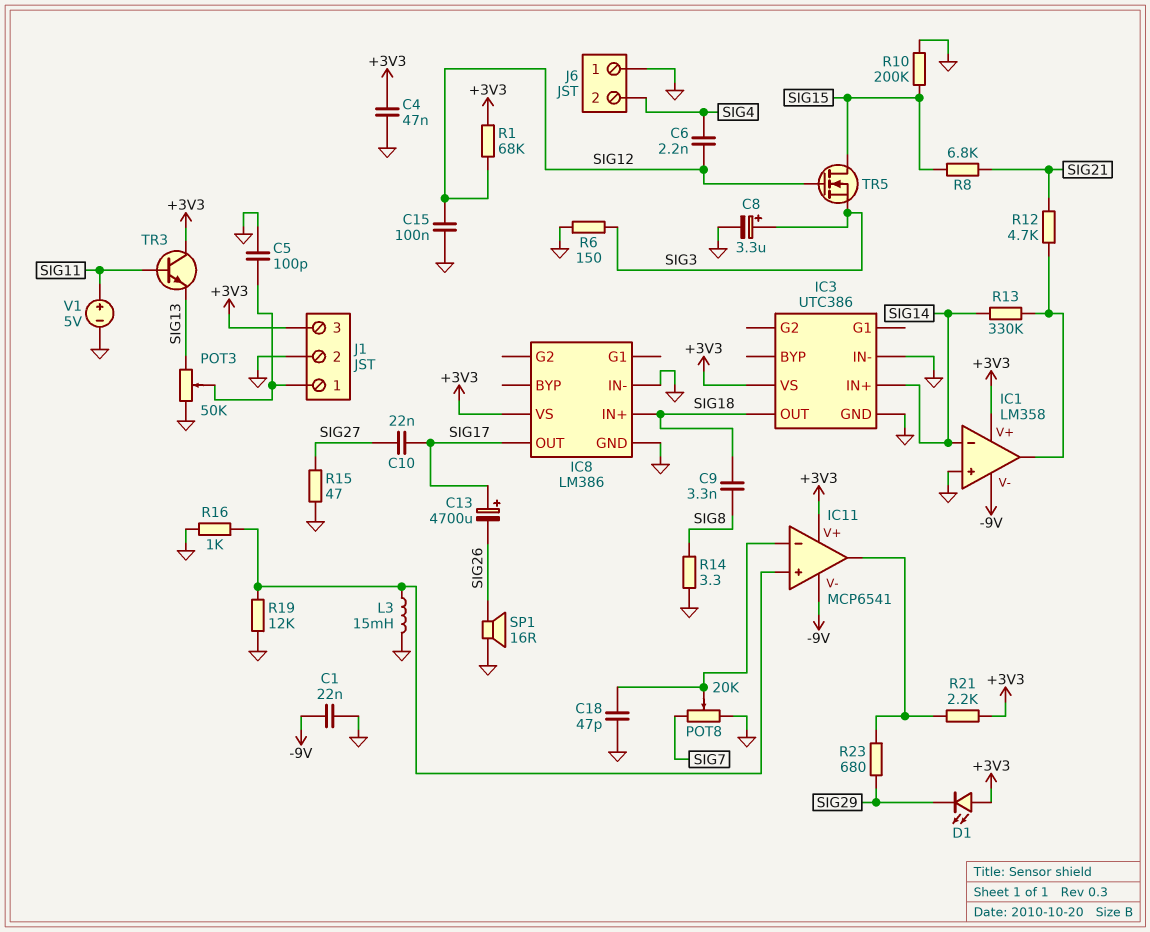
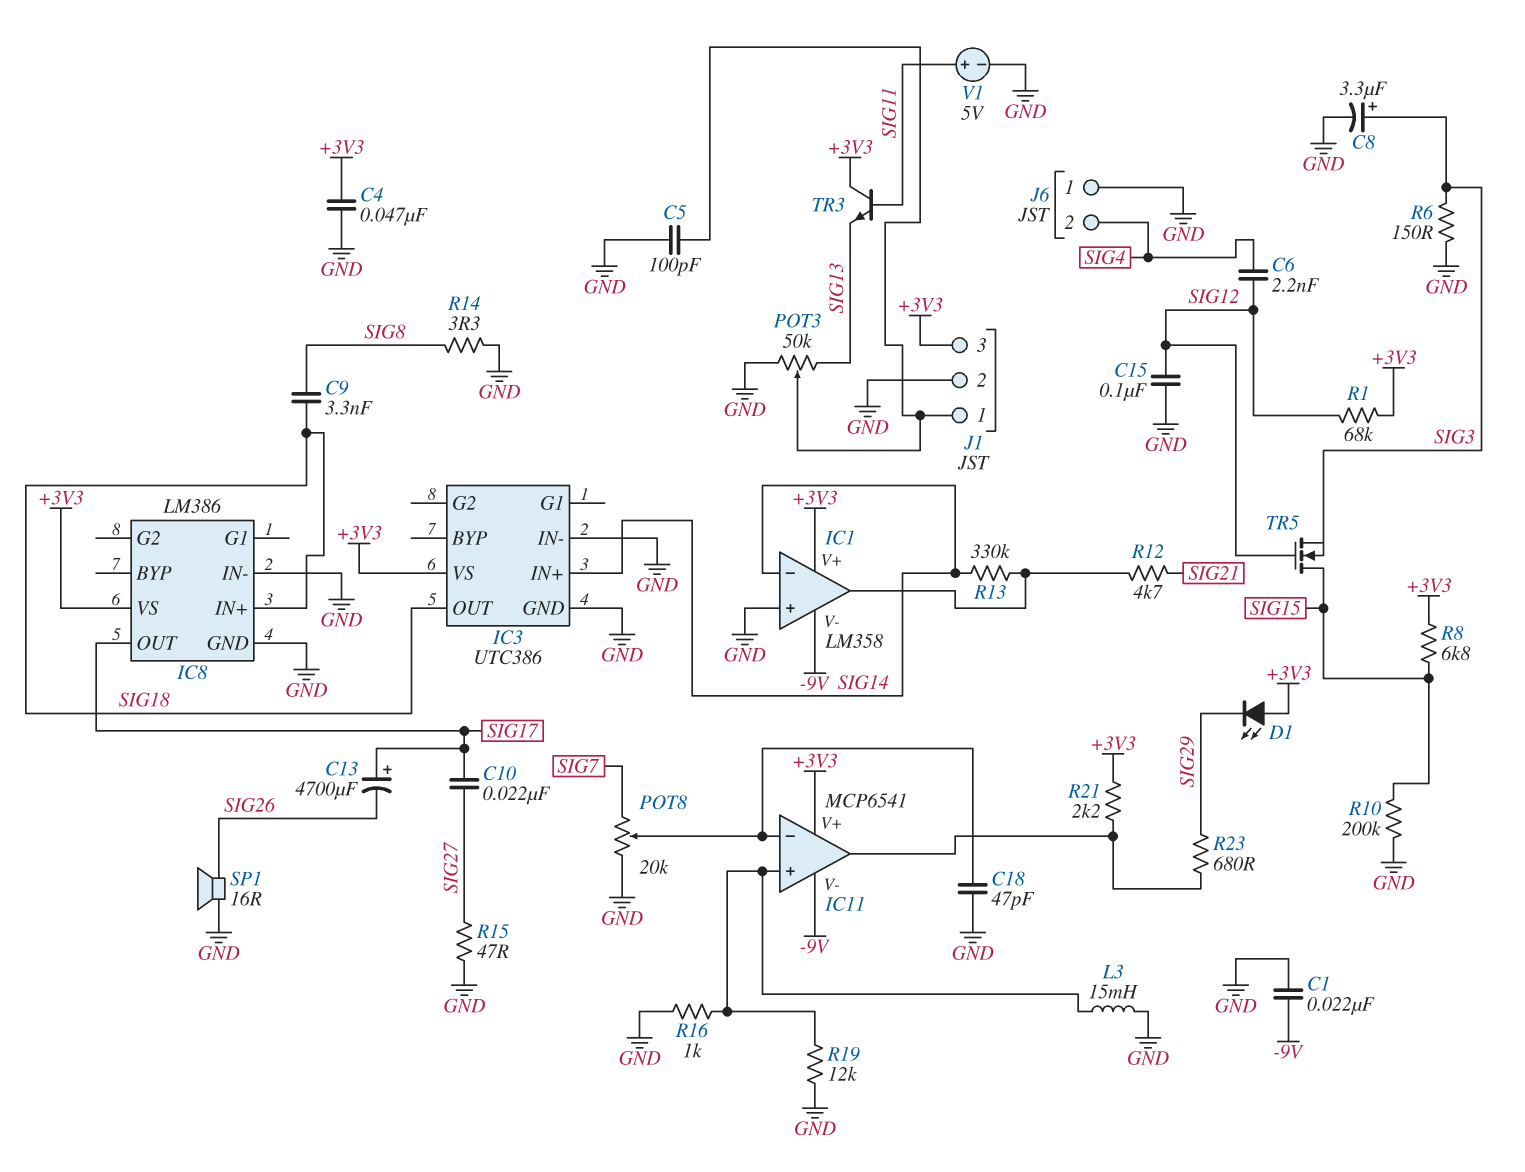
R8: 6.8k (SIG15, SIG21) -> 6.8k (+3V3, SIG15)

